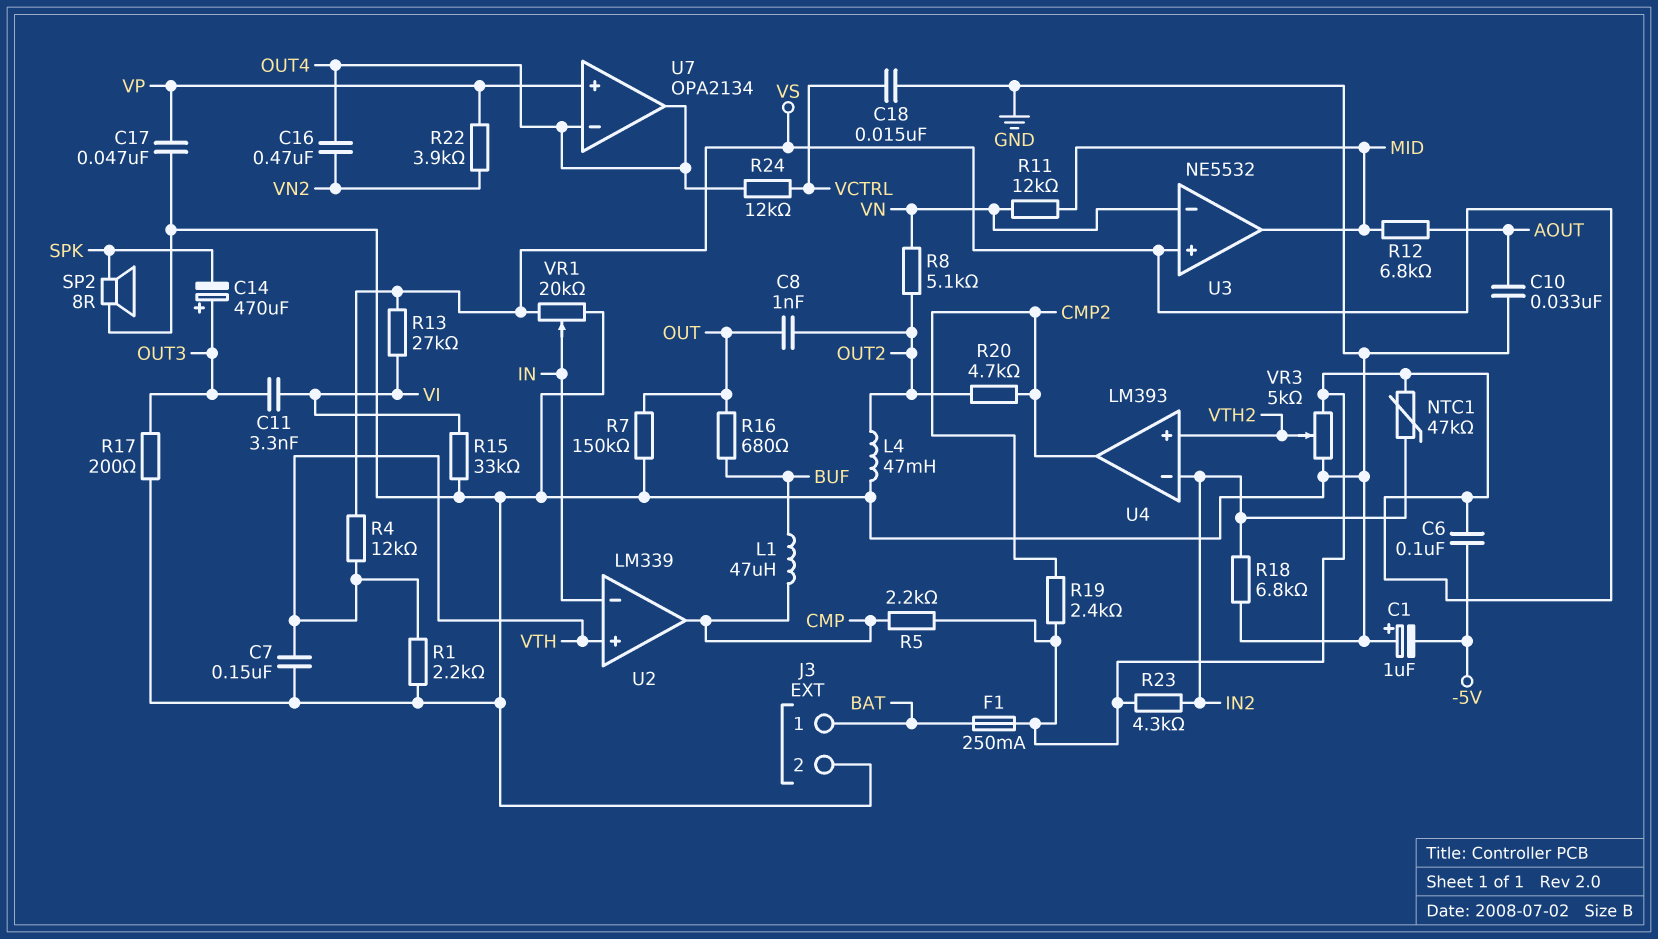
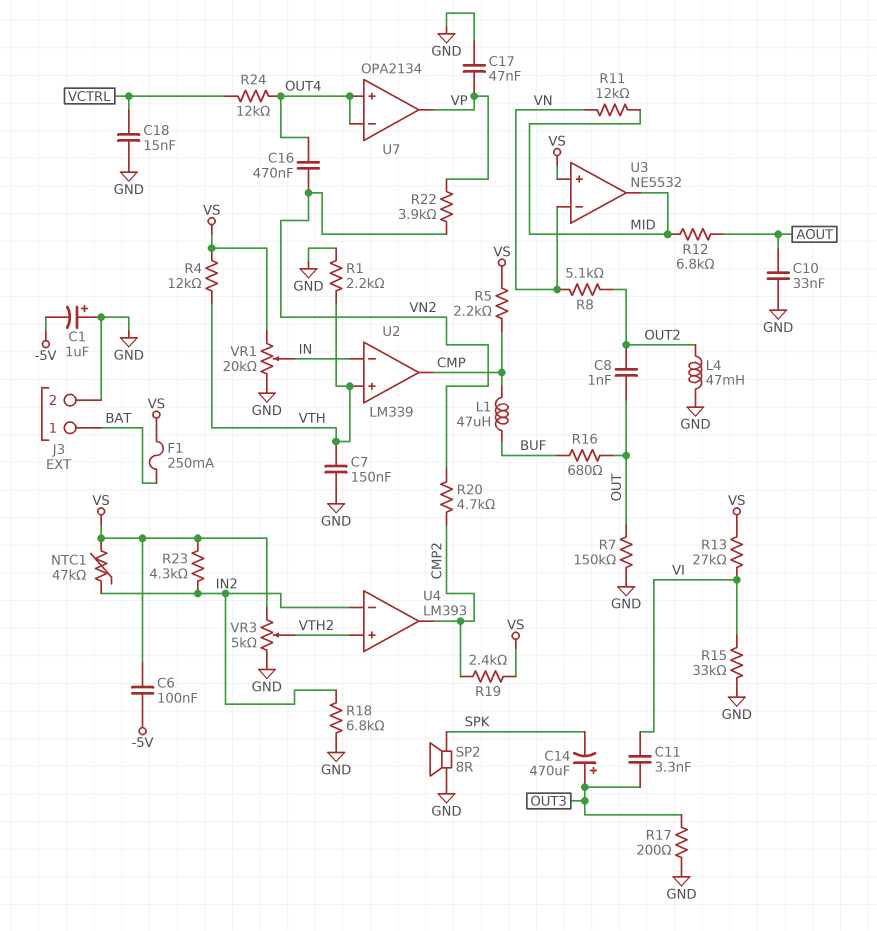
R20: 4.7k (CMP2, OUT2) -> 4.7k (CMP2, VN2)
U7 pin in+: VP -> OUT4
U7 pin out: OUT4 -> VP

